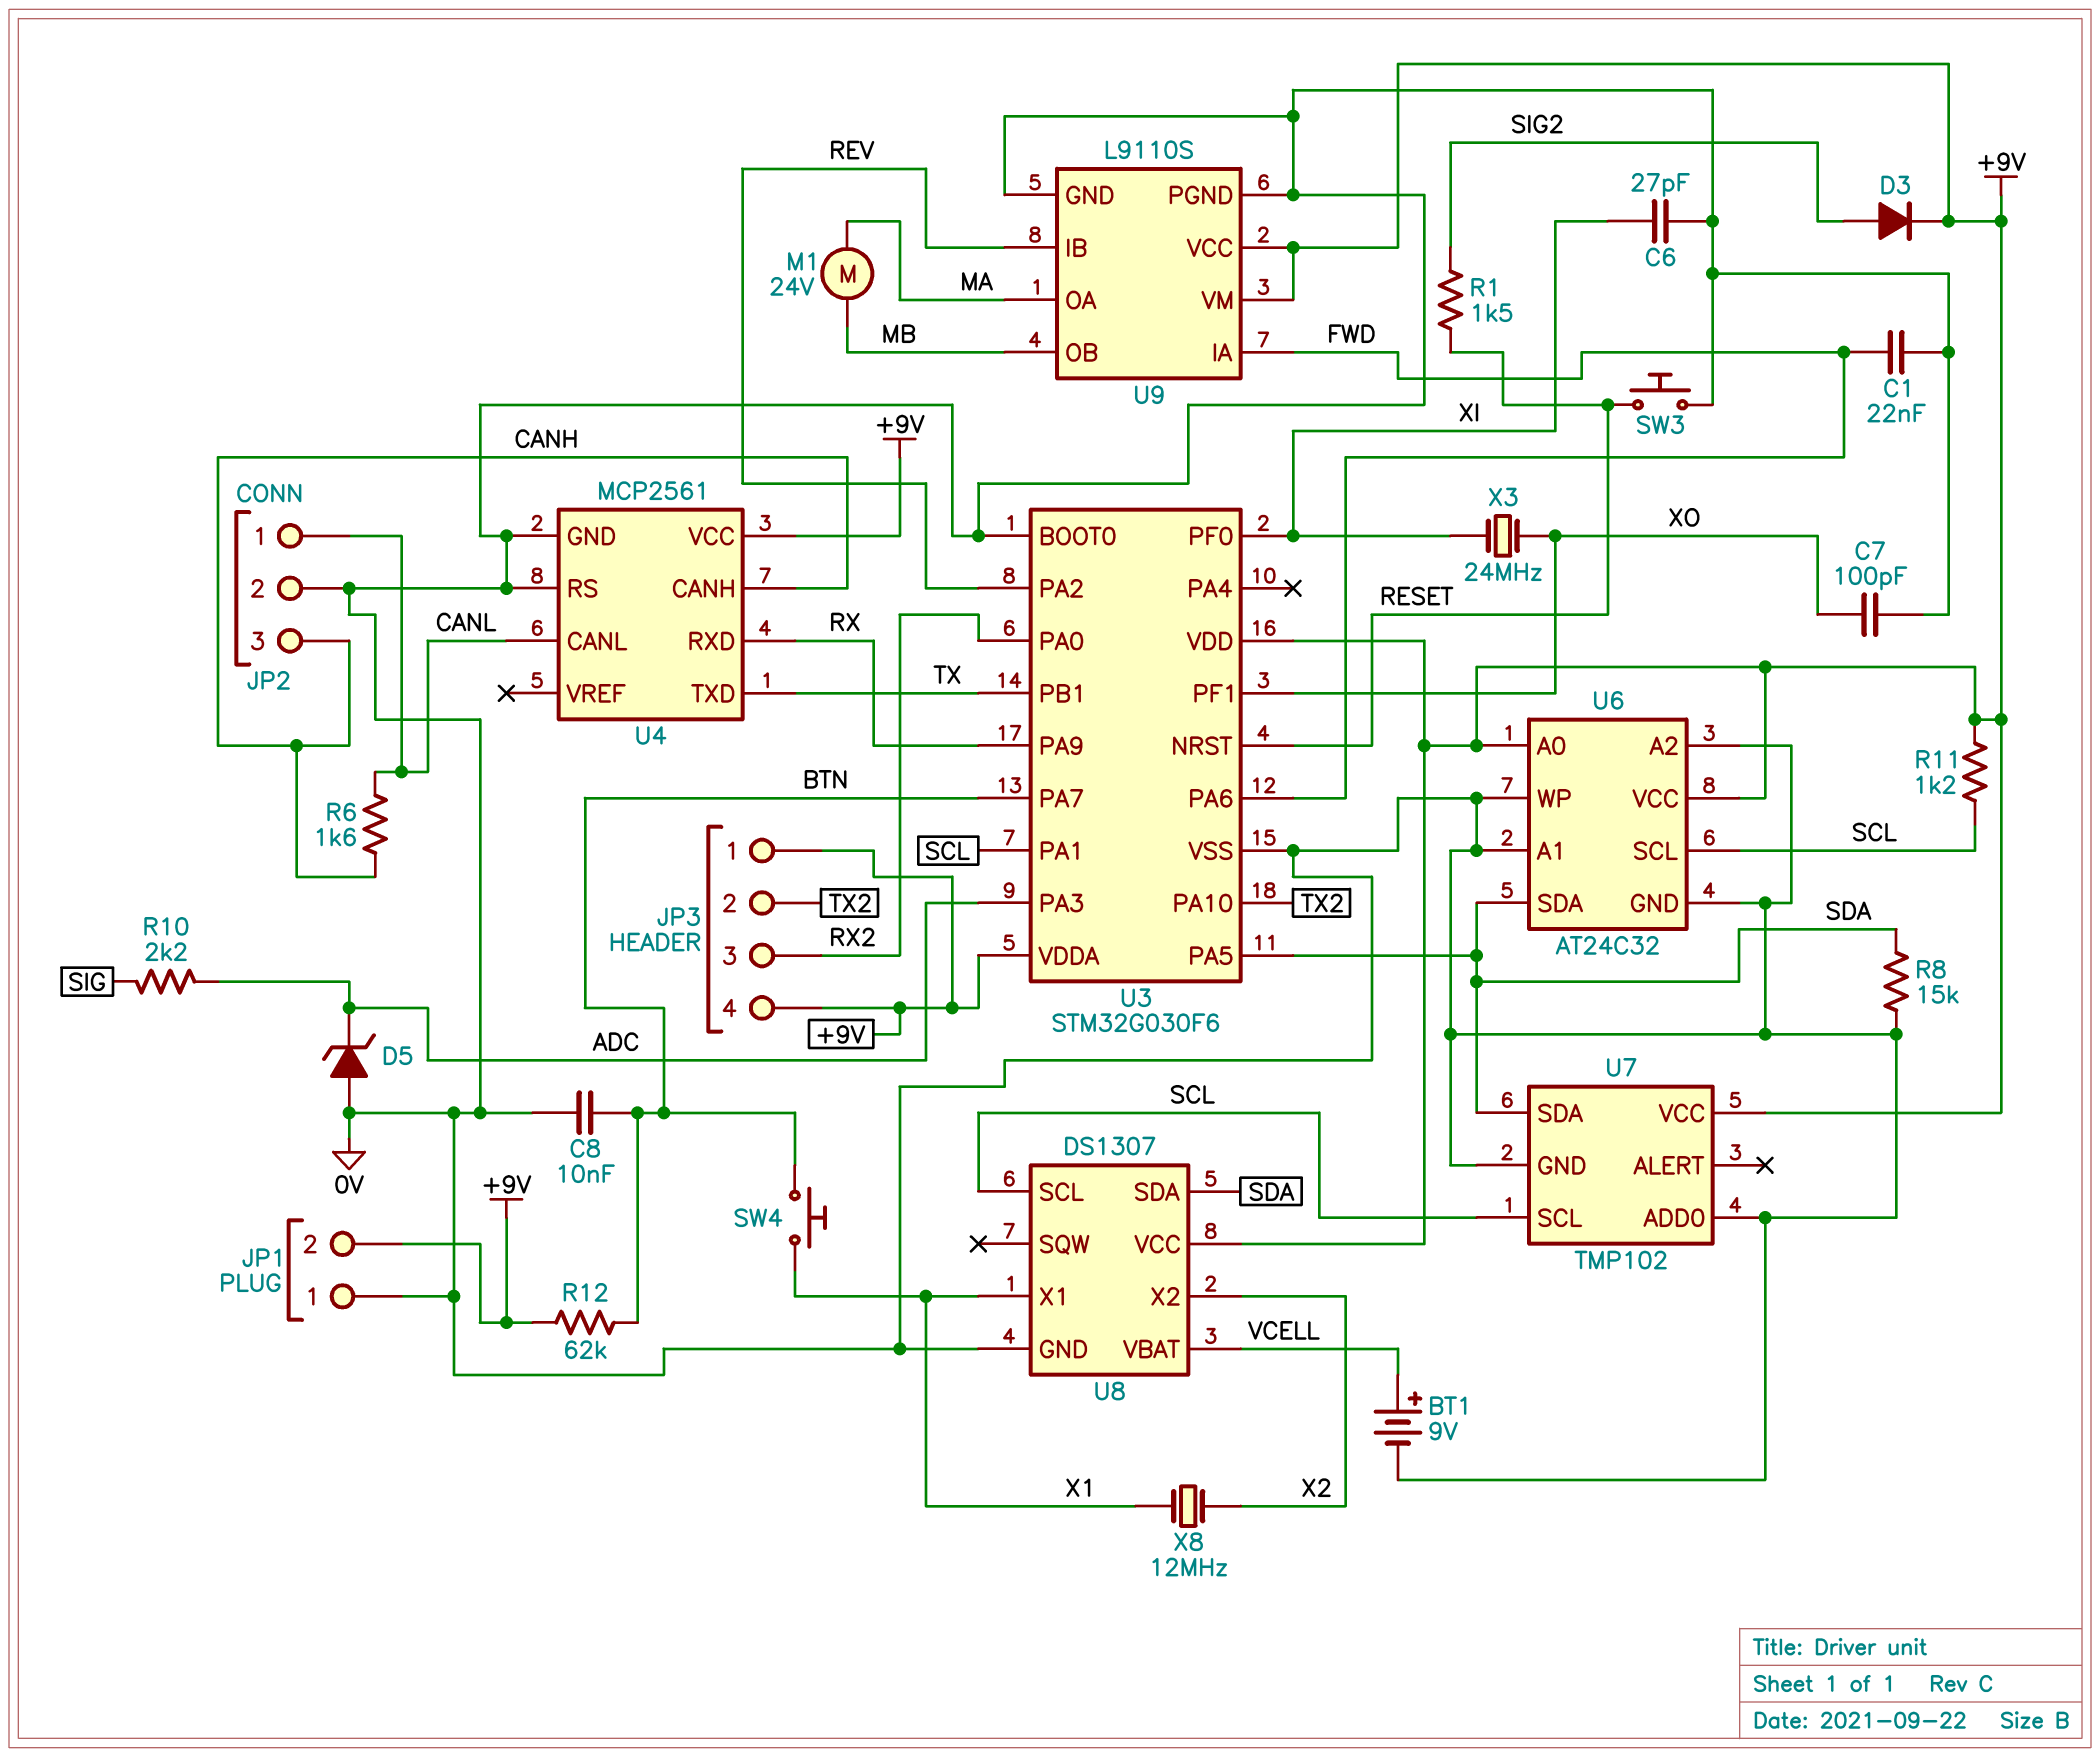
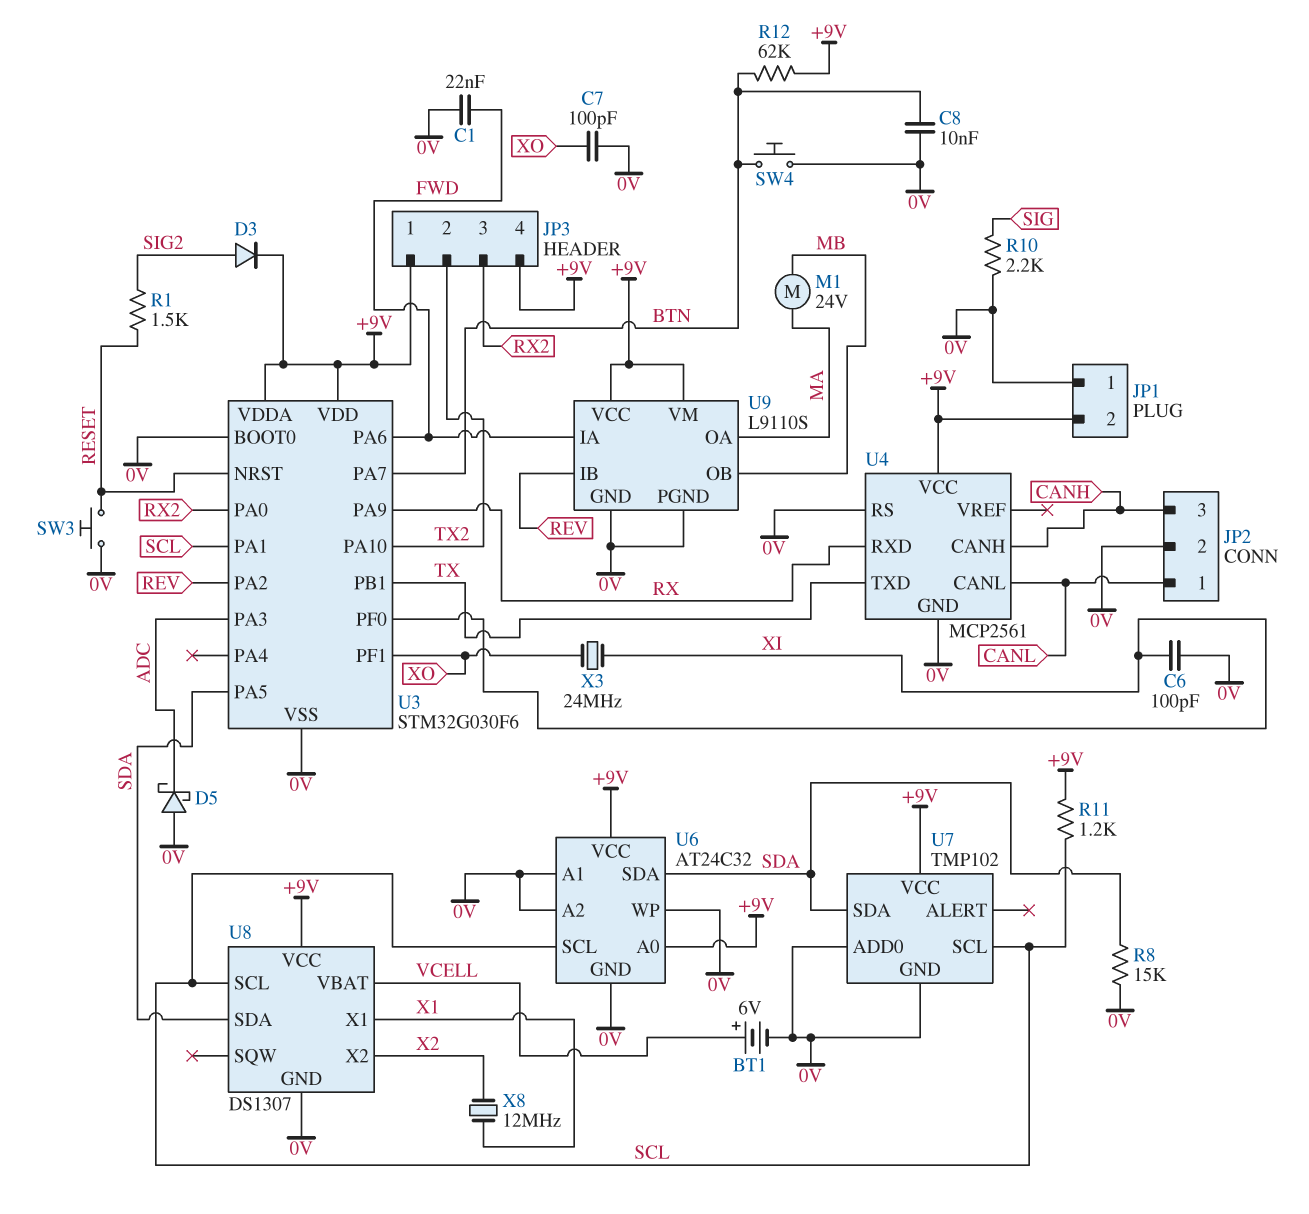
BT1: 9V (plus VCELL, minus 0V) -> 6V (plus VCELL, minus 0V)
C6: 27pF (0V, XI) -> 100pF (0V, XI)
D5: zener (A 0V, K ADC) -> schottky (A 0V, K ADC)
R6: 1.6k (CANH, CANL) -> none
R10: 2.2k (ADC, SIG) -> 2.2k (0V, SIG)
SW4: button (BTN, X1) -> button (0V, BTN)

